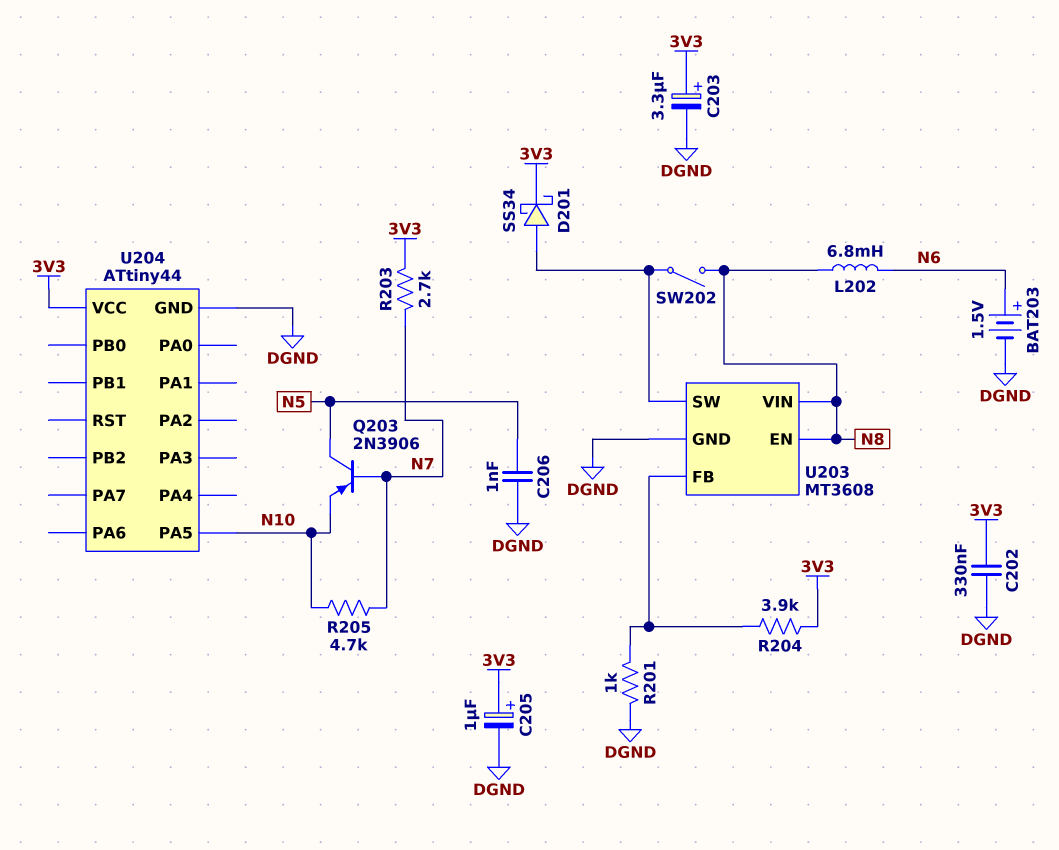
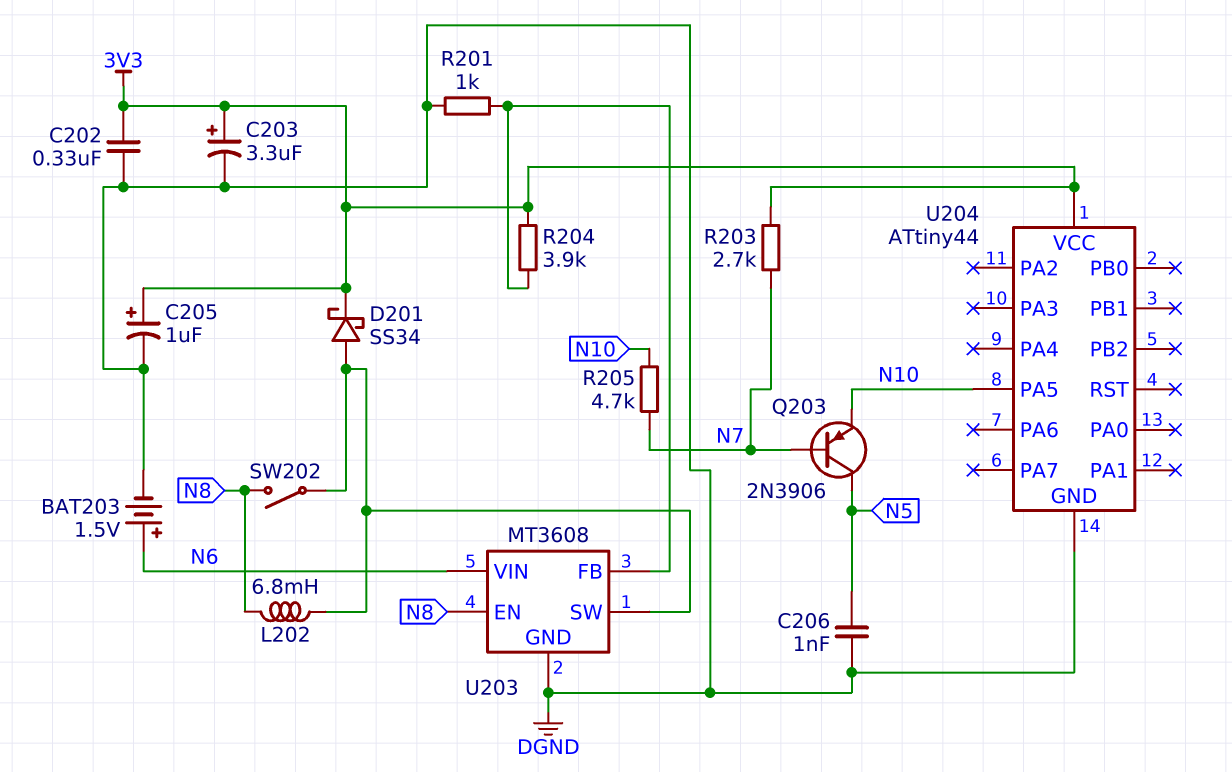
L202: 6.8mH (N6, N8) -> 6.8mH (N8, U203/SW)
U203 pin VIN: N8 -> N6

